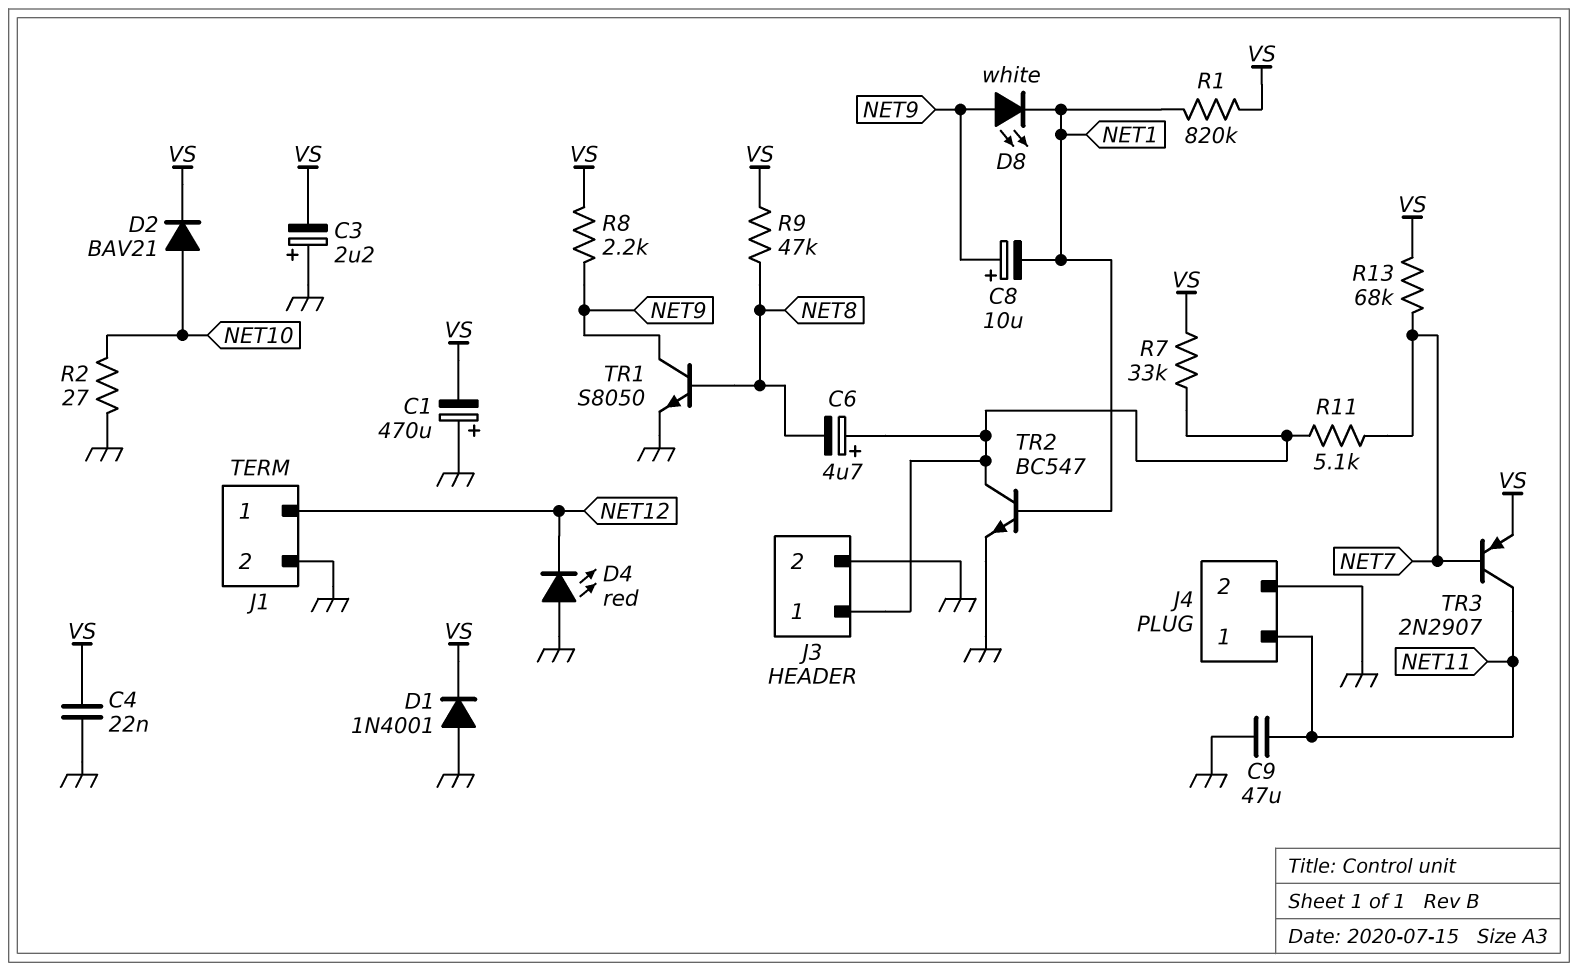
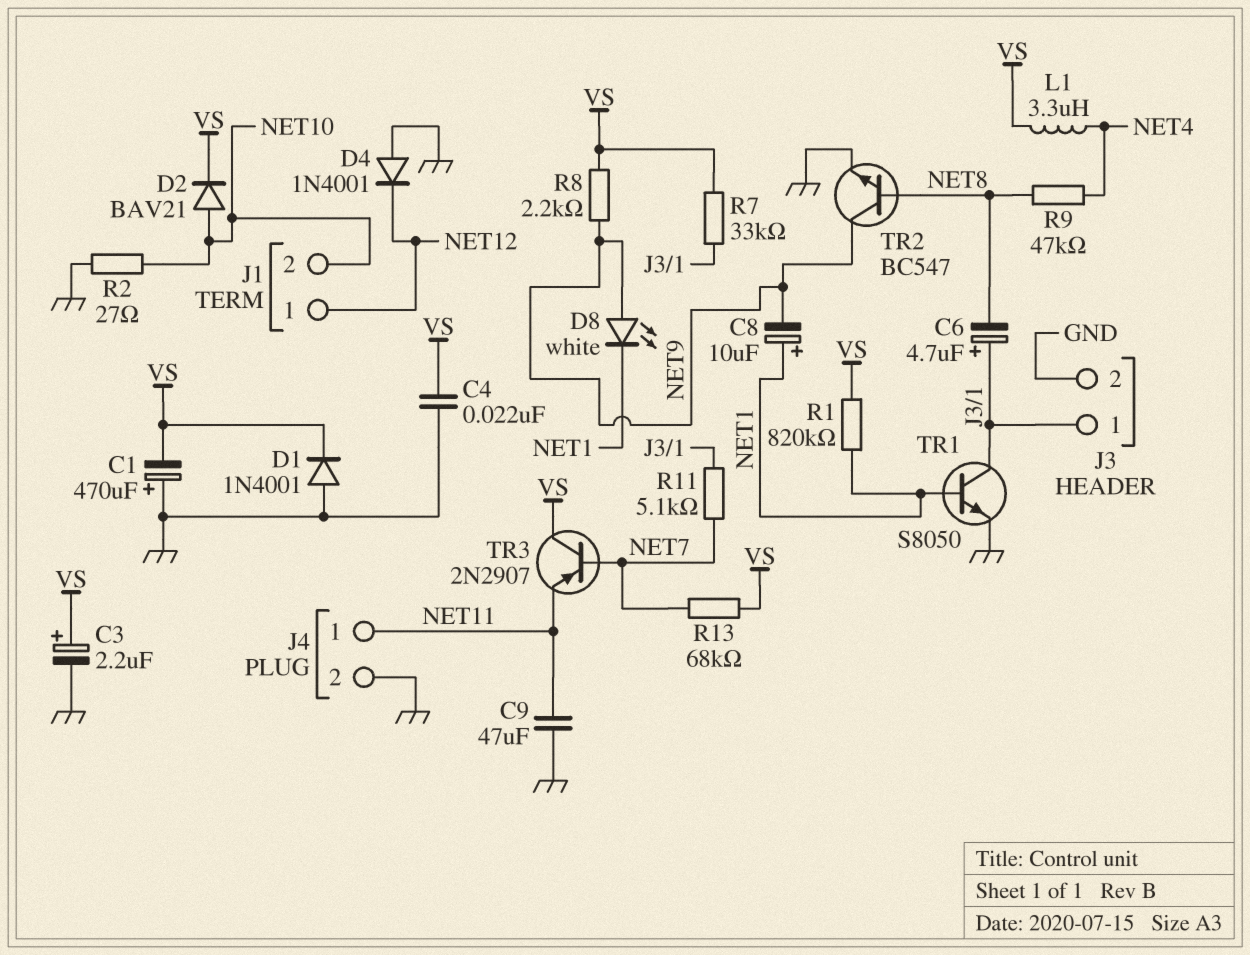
C3: 2.2uF (plus GND, minus VS) -> 2.2uF (plus VS, minus GND)
C8: 10uF (plus NET9, minus NET1) -> 10uF (plus NET1, minus NET9)
D4: LED red (A GND, K NET12) -> diode 1N4001 (A GND, K NET12)
J1 pin 2: GND -> NET10
L1: none -> 3.3uH (NET4, VS)
R9: 47k (NET8, VS) -> 47k (NET4, NET8)
TR1: NPN S8050 (B NET8, C NET9, E GND) -> NPN S8050 (B NET1, C J3/1, E GND)
TR2: NPN BC547 (B NET1, C J3/1, E GND) -> NPN BC547 (B NET8, C NET9, E GND)
TR3: PNP 2N2907 (B NET7, C NET11, E VS) -> PNP 2N2907 (B NET7, C VS, E NET11)

